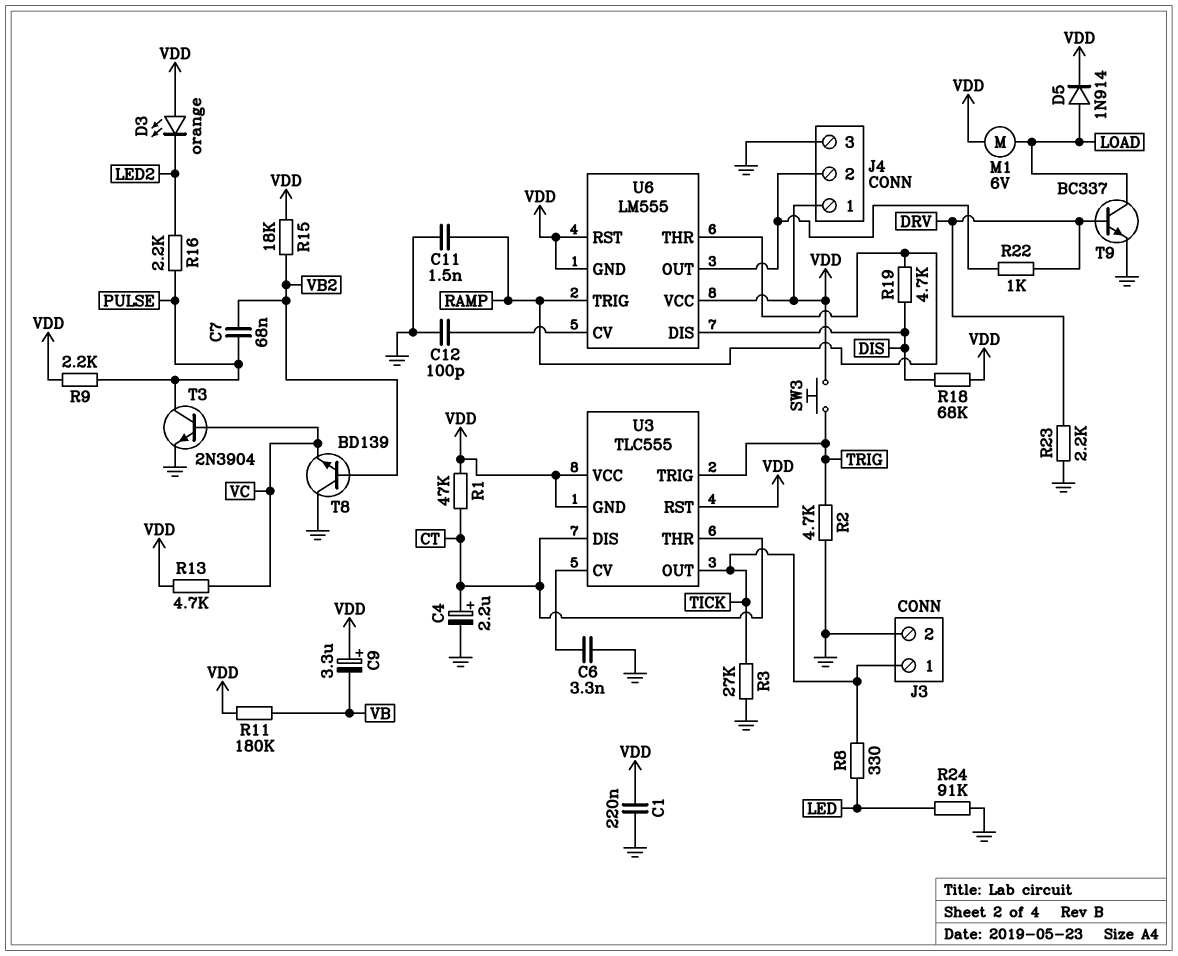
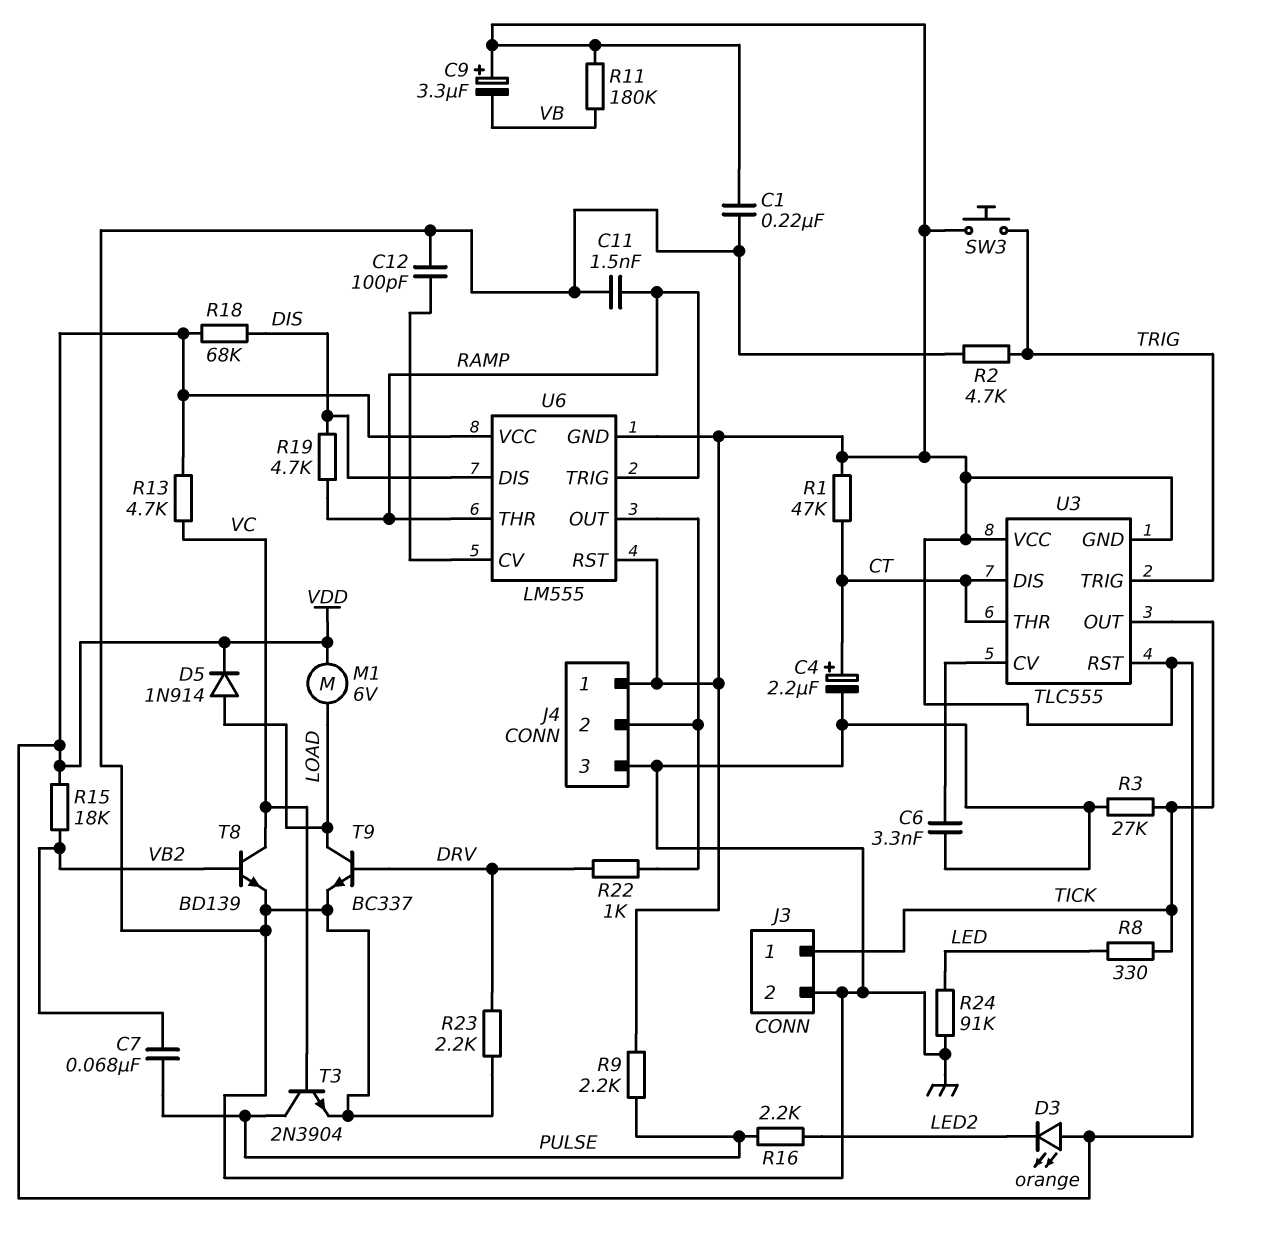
T8: NPN BD139 (B VB2, C GND, E VC) -> NPN BD139 (B VB2, C VC, E GND)

